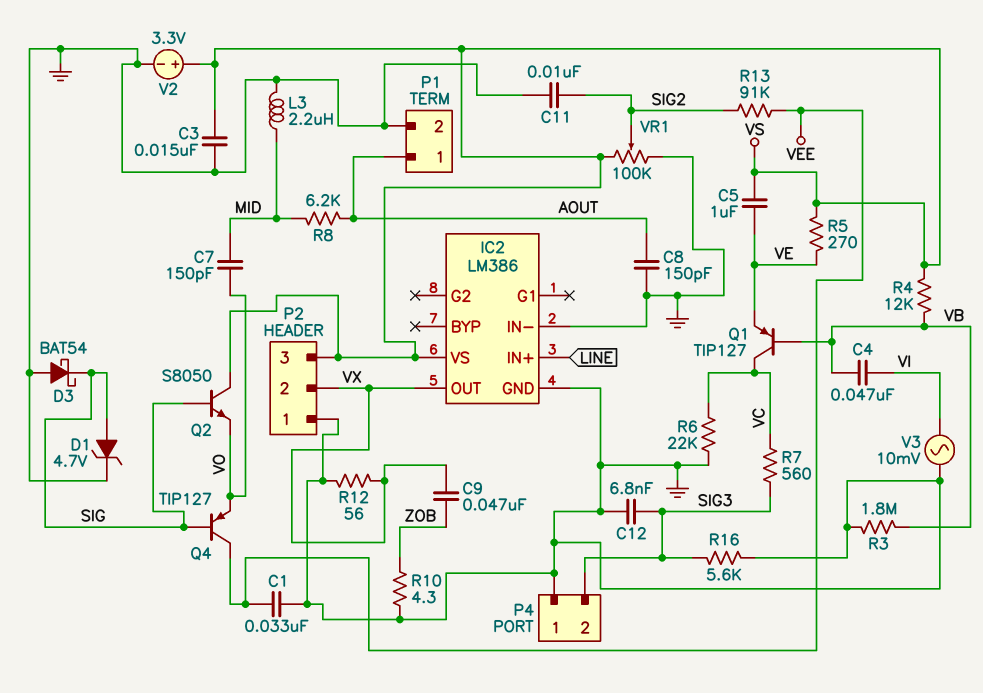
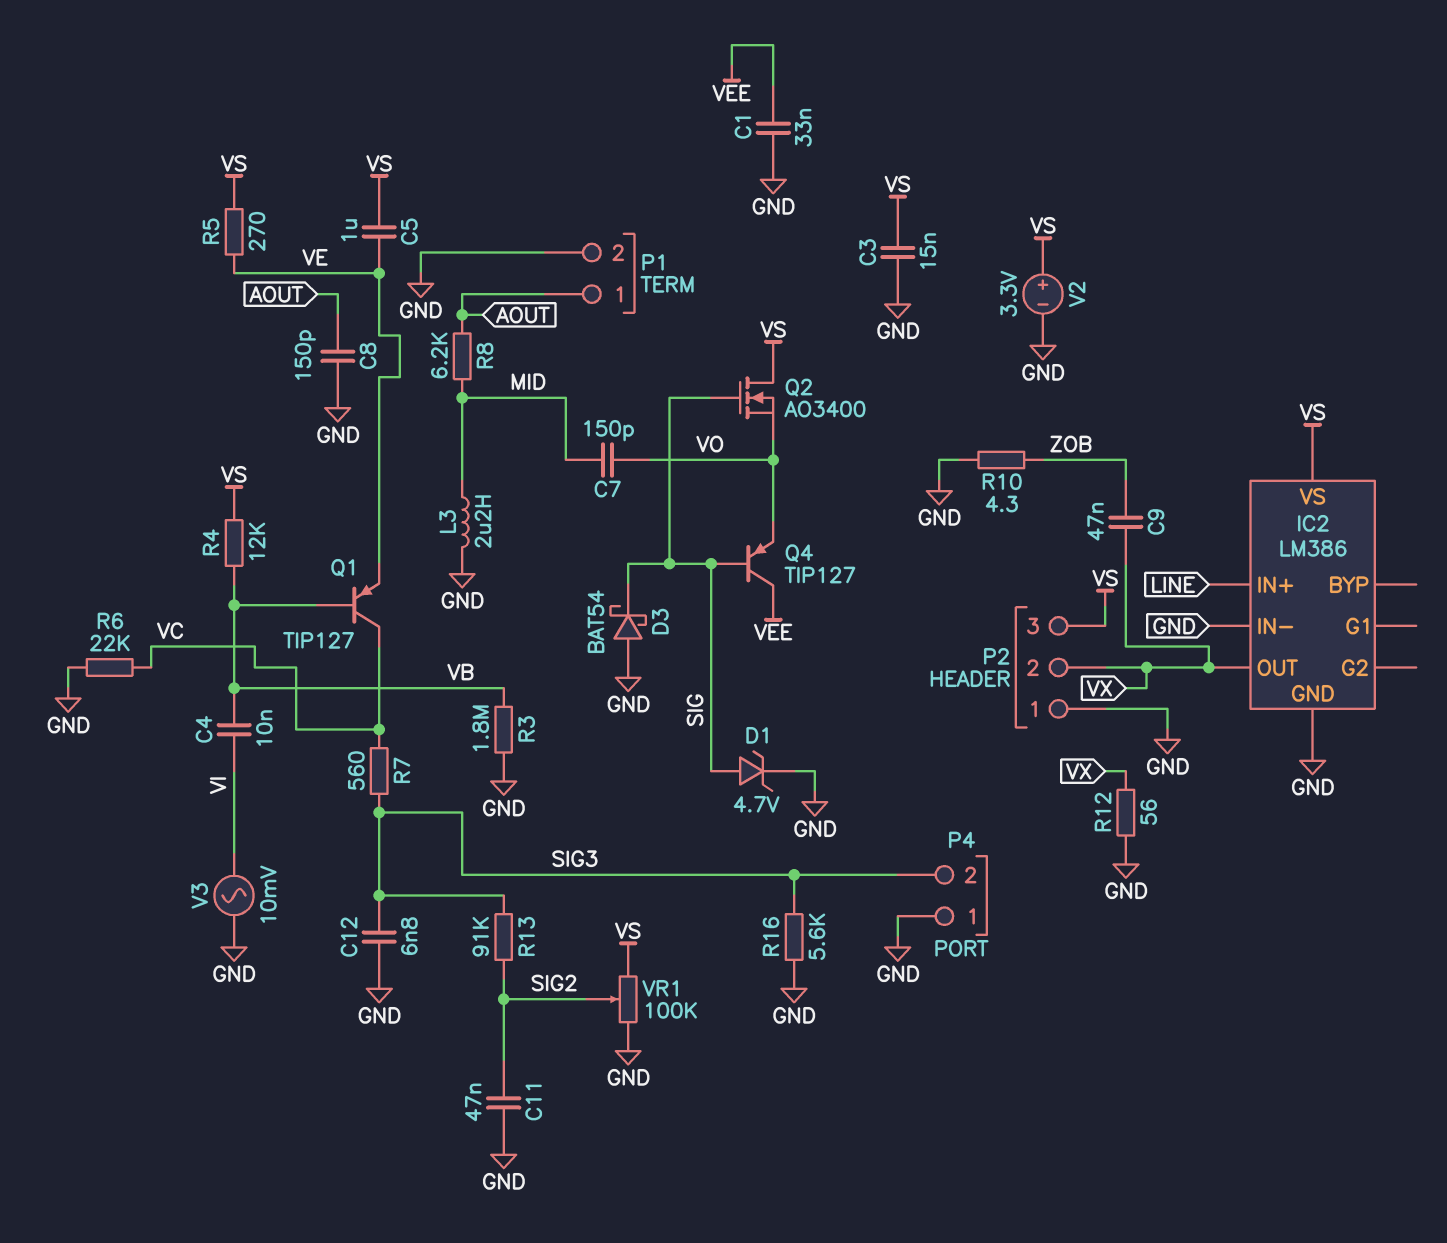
C4: 47nF (VB, VI) -> 10nF (VB, VI)
C11: 10nF (GND, SIG2) -> 47nF (GND, SIG2)
Q2: NPN S8050 (B SIG, C VS, E VO) -> NMOS AO3400 (G SIG, D VS, S VO)
R13: 91k (SIG2, VEE) -> 91k (SIG2, SIG3)

